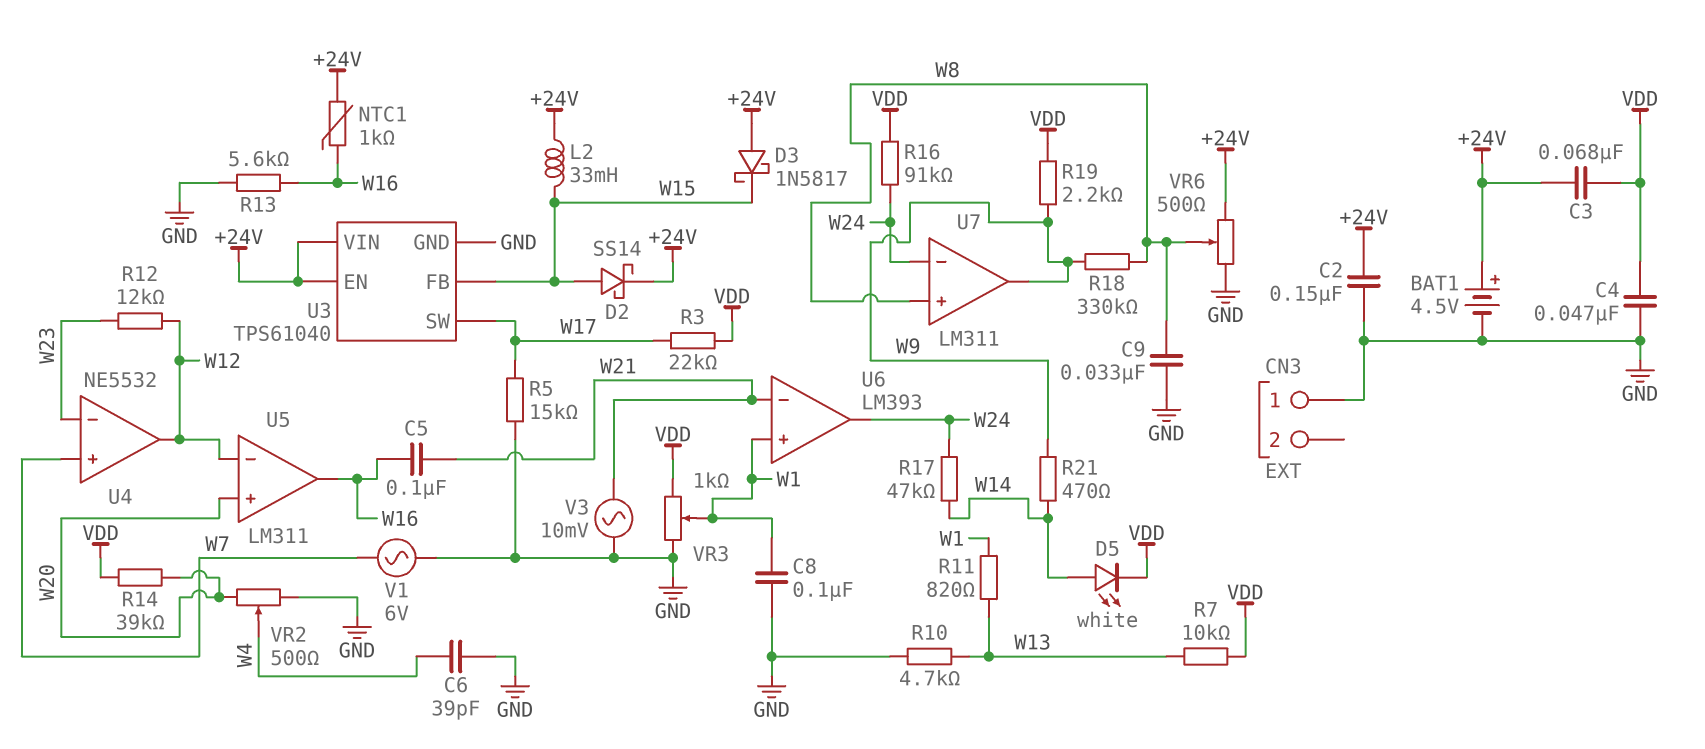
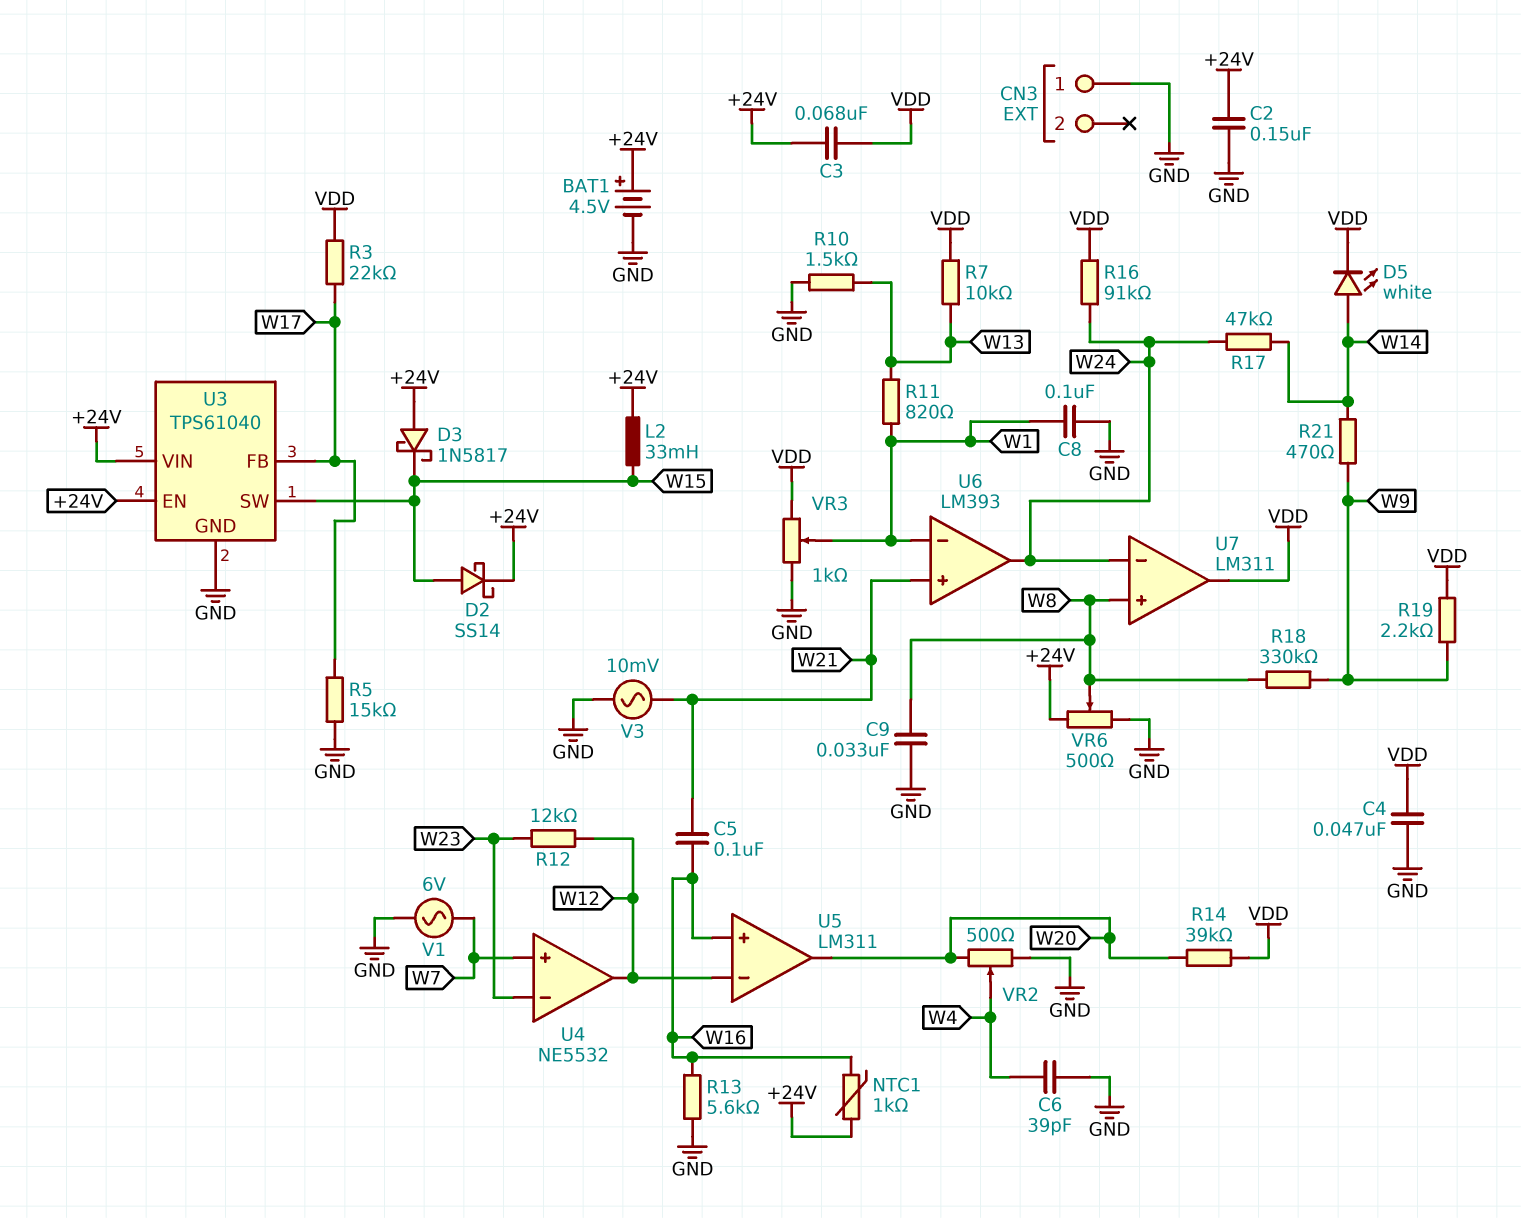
R10: 4.7k (GND, W13) -> 1.5k (GND, W13)
U3 pin FB: W15 -> W17
U3 pin SW: W17 -> W15
U5 pin in+: W20 -> W16
U5 pin out: W16 -> W20
U6 pin in+: W1 -> W21
U6 pin in-: W21 -> W1
U7 pin out: W9 -> VDD

